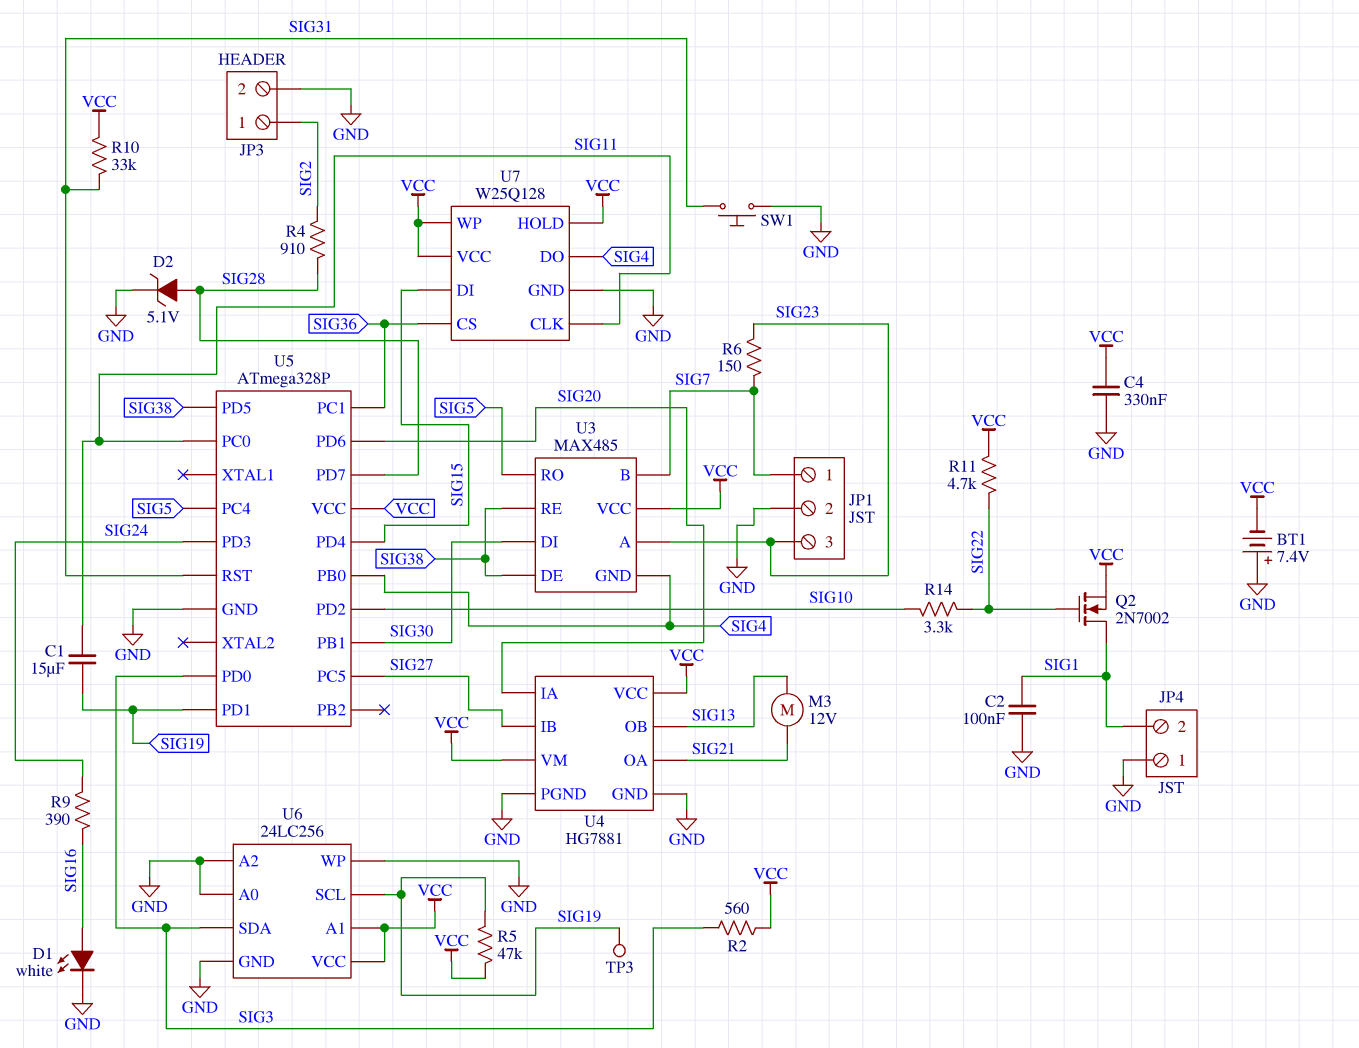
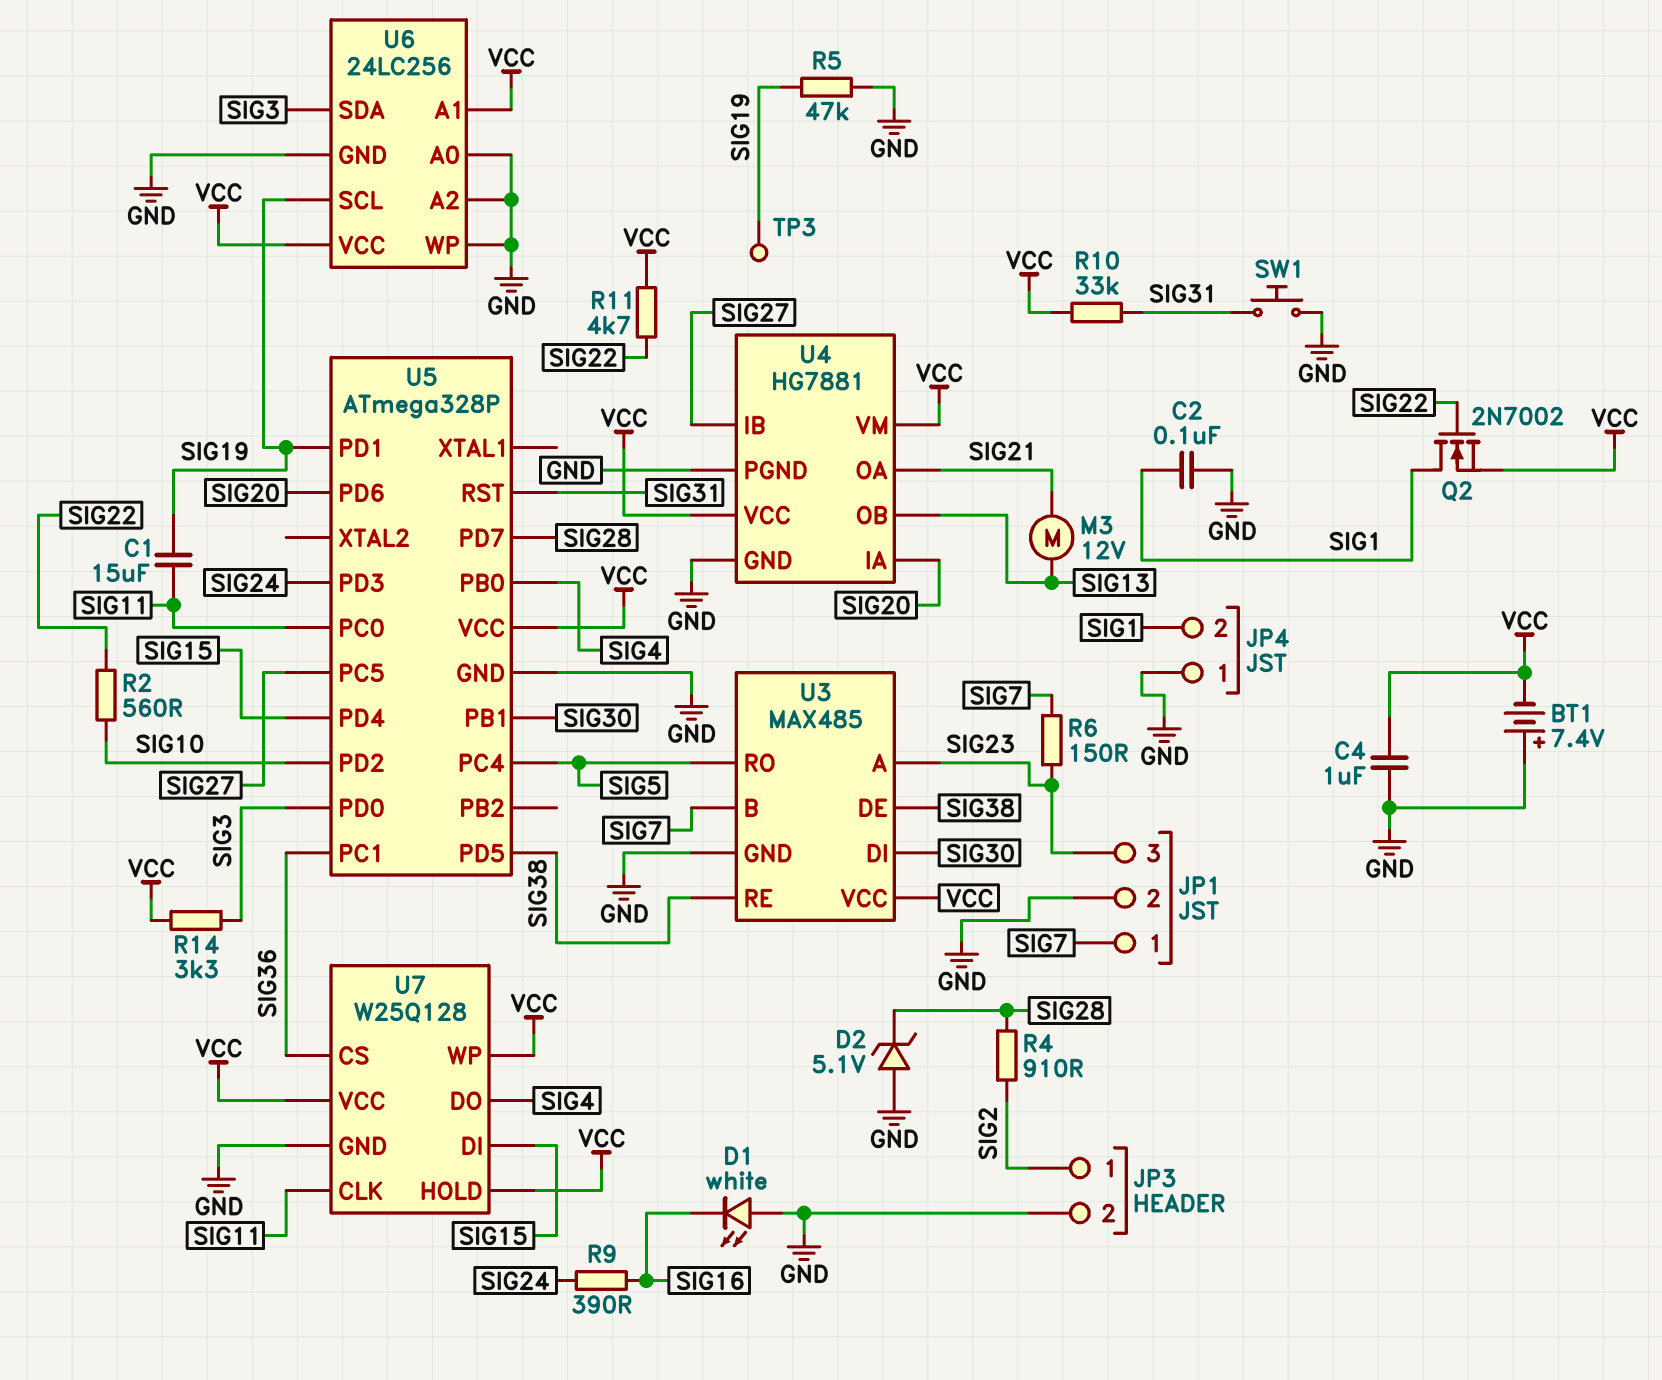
C4: 330nF (GND, VCC) -> 1uF (GND, VCC)
D1: LED white (A SIG16, K GND) -> LED white (A GND, K SIG16)
D2: zener 5.1V (A SIG28, K GND) -> zener 5.1V (A GND, K SIG28)
R2: 560 (SIG3, VCC) -> 560 (SIG10, SIG22)
R5: 47k (SIG19, VCC) -> 47k (GND, SIG19)
R14: 3.3k (SIG10, SIG22) -> 3.3k (SIG3, VCC)
U3 pin GND: SIG4 -> GND

